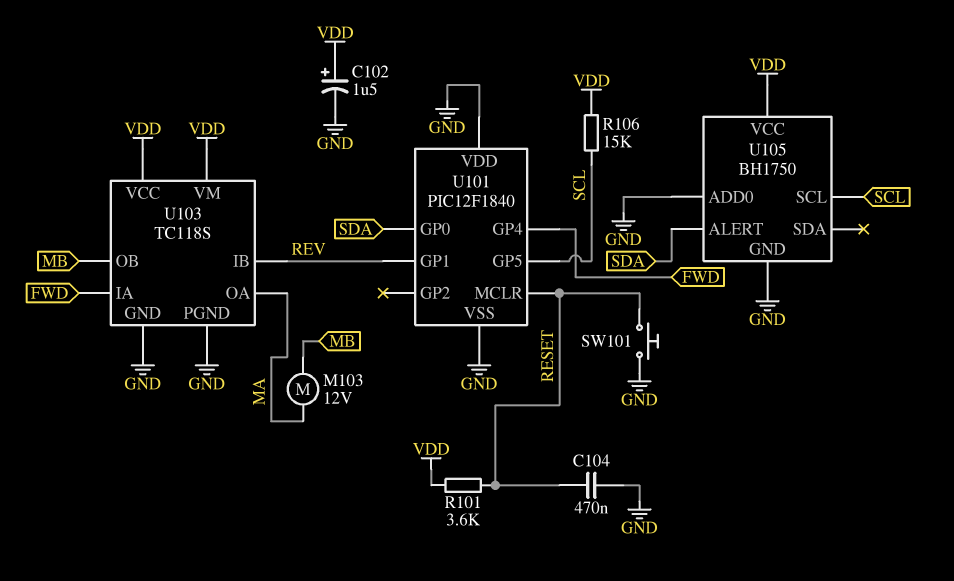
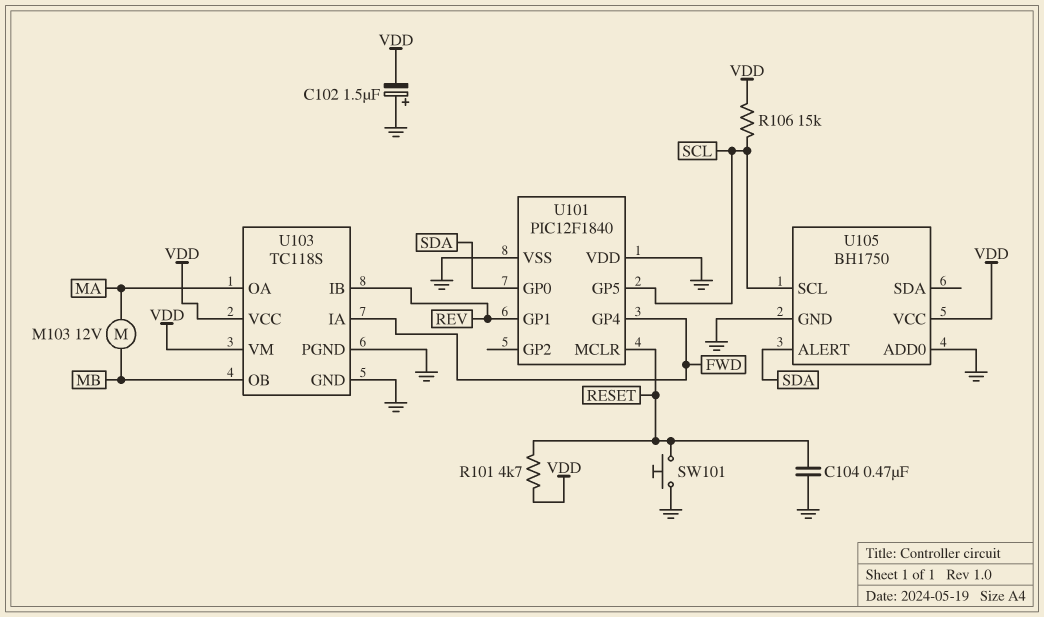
C102: 1.5uF (plus VDD, minus GND) -> 1.5uF (plus GND, minus VDD)
R101: 3.6k (RESET, VDD) -> 4.7k (RESET, VDD)

